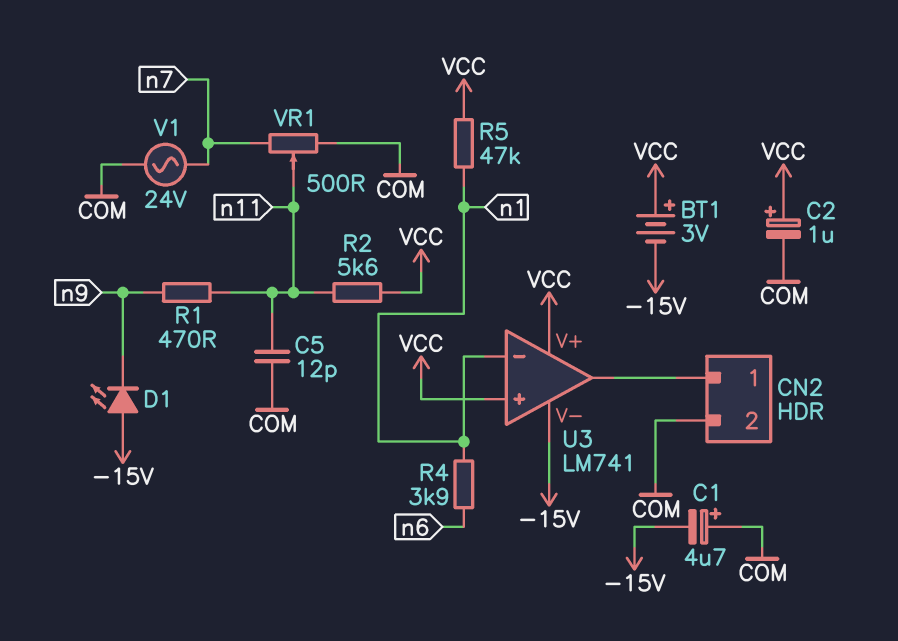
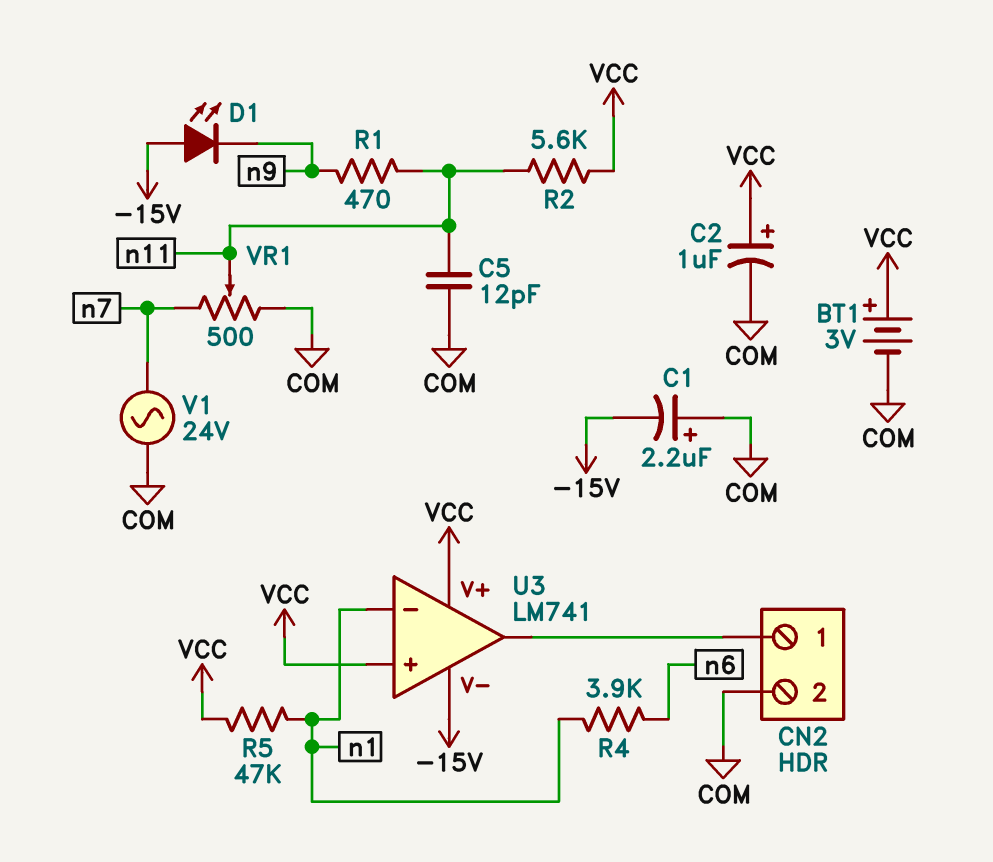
BT1: 3V (plus VCC, minus -15V) -> 3V (plus VCC, minus COM)
C1: 4.7uF (plus COM, minus -15V) -> 2.2uF (plus COM, minus -15V)

